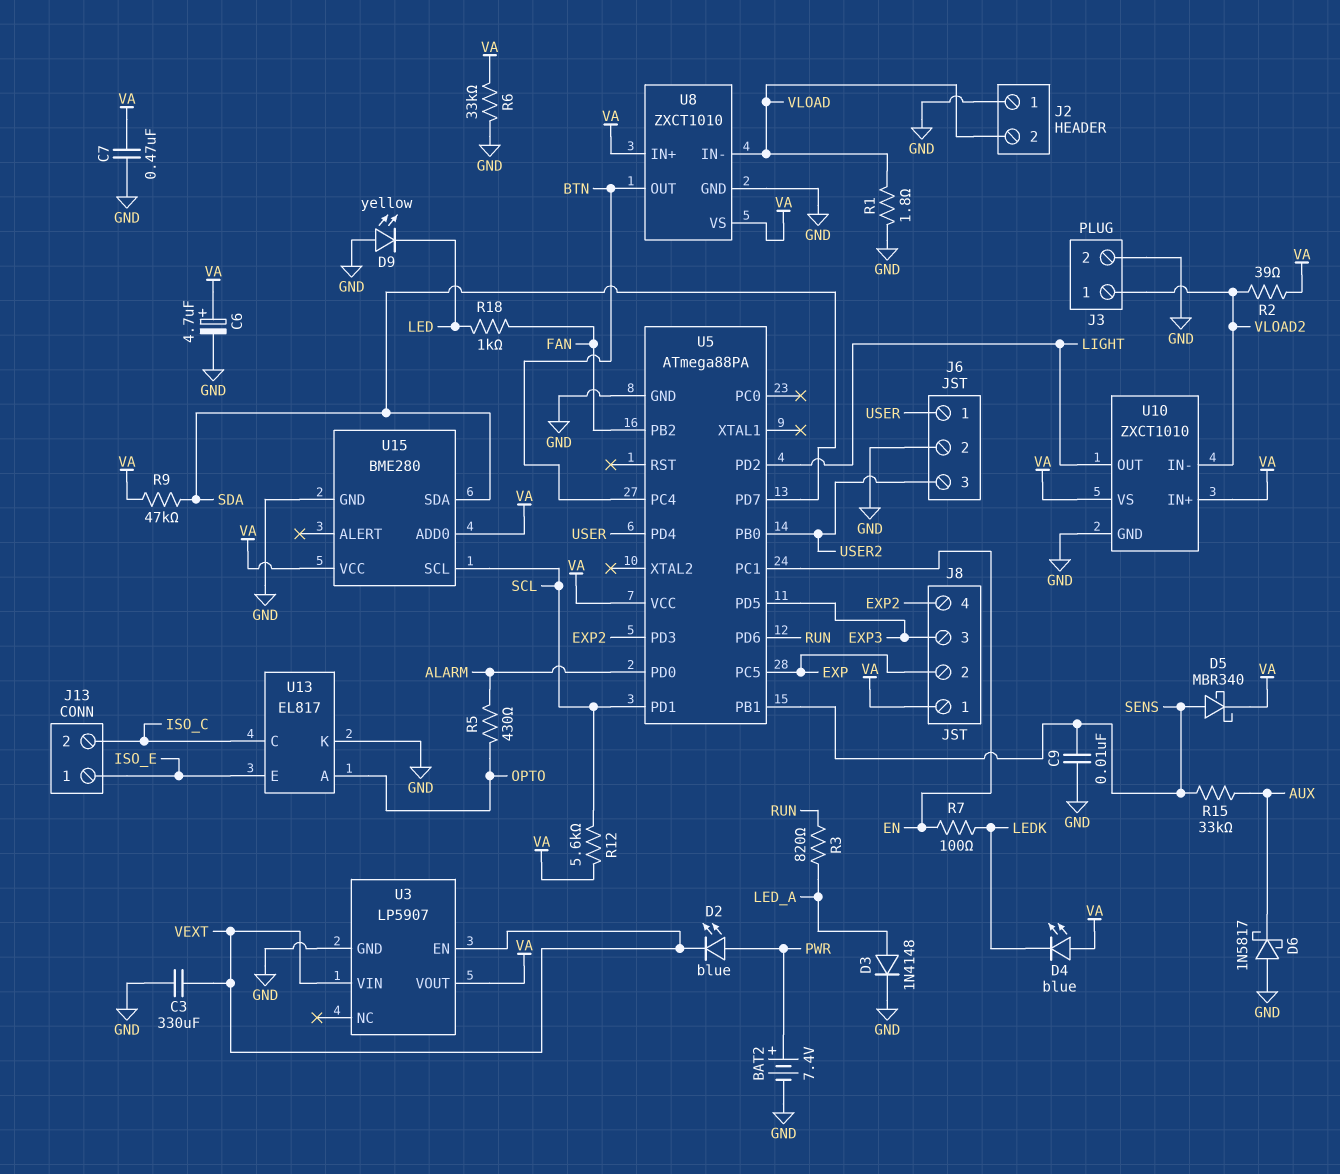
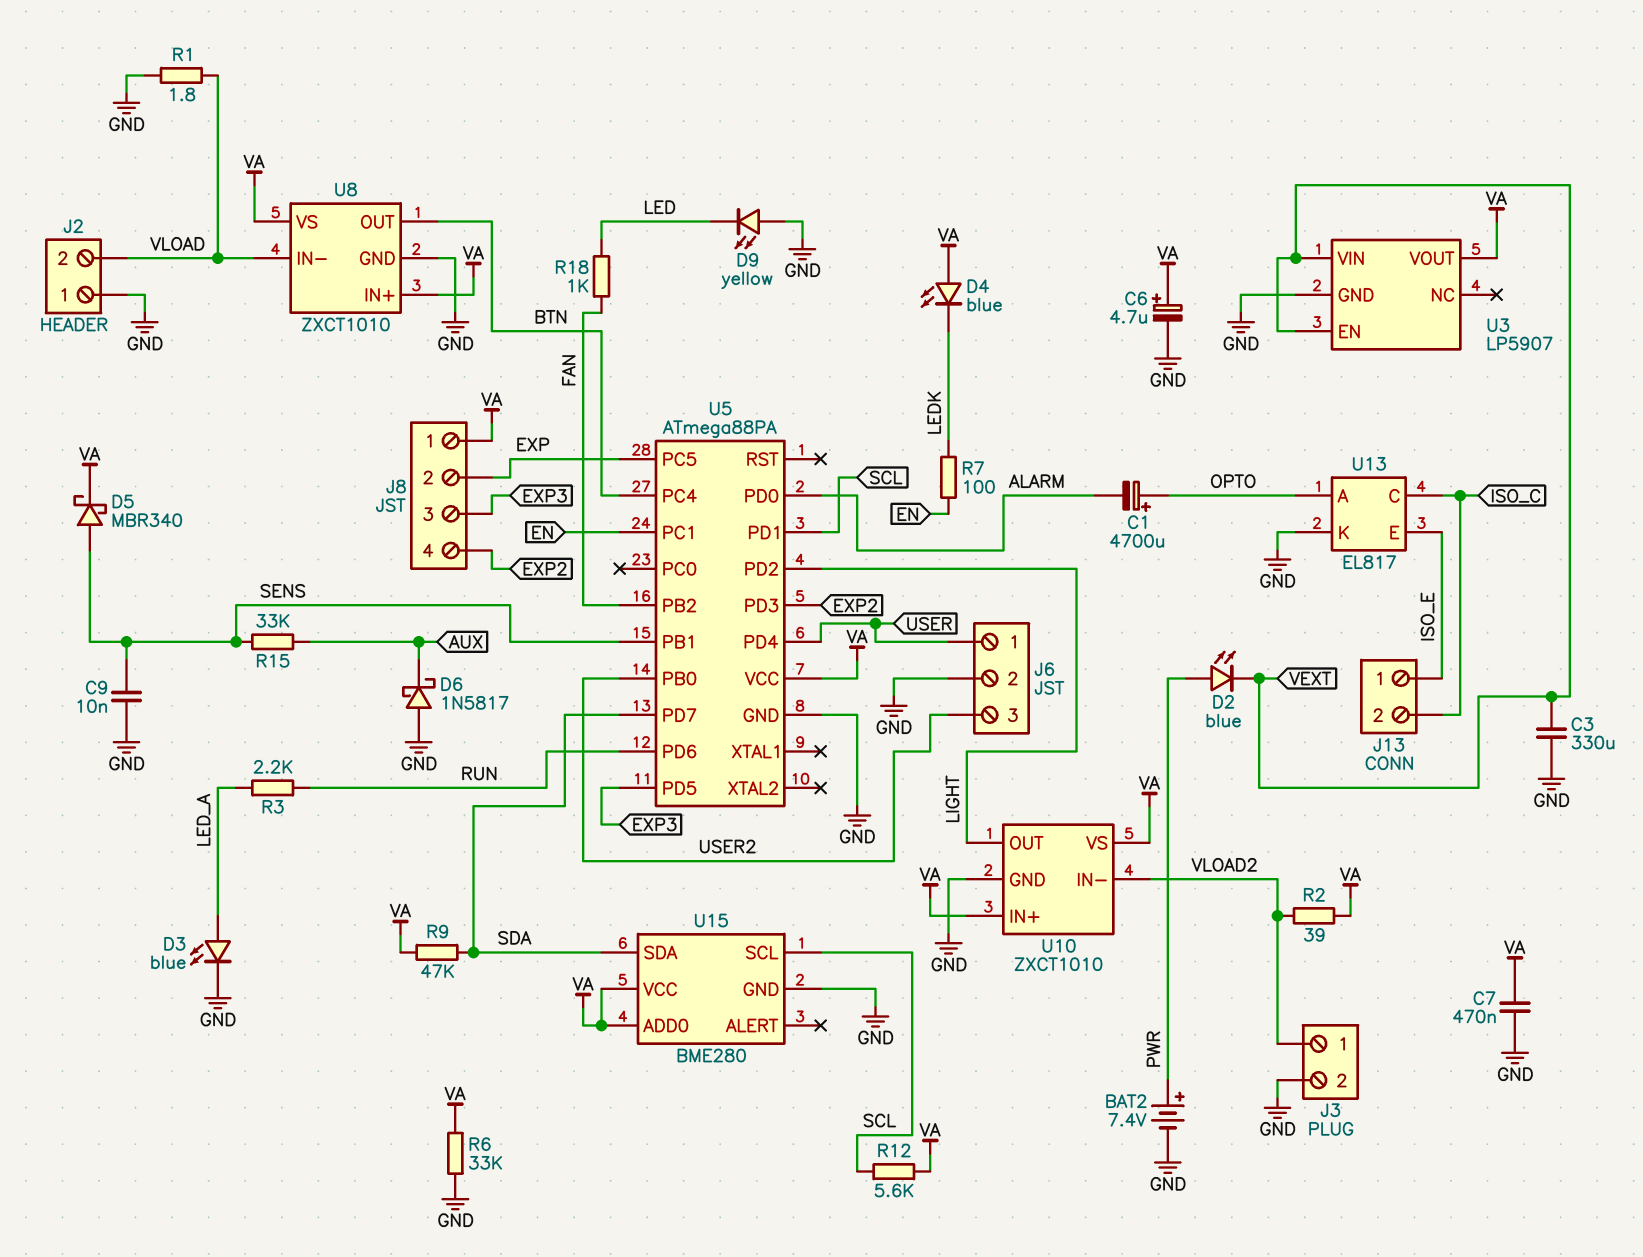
C1: none -> 4700uF (plus OPTO, minus ALARM)
D3: diode 1N4148 (A LED_A, K GND) -> LED blue (A LED_A, K GND)
R3: 820 (LED_A, RUN) -> 2.2k (LED_A, RUN)
R5: 430 (ALARM, OPTO) -> none

